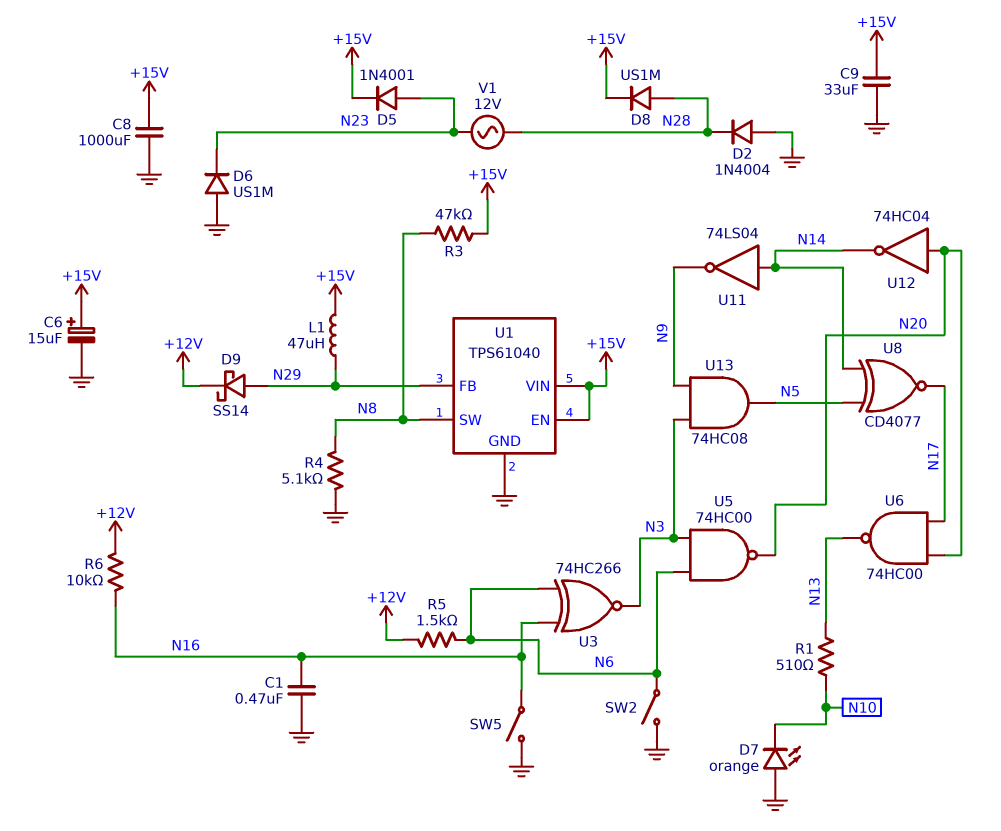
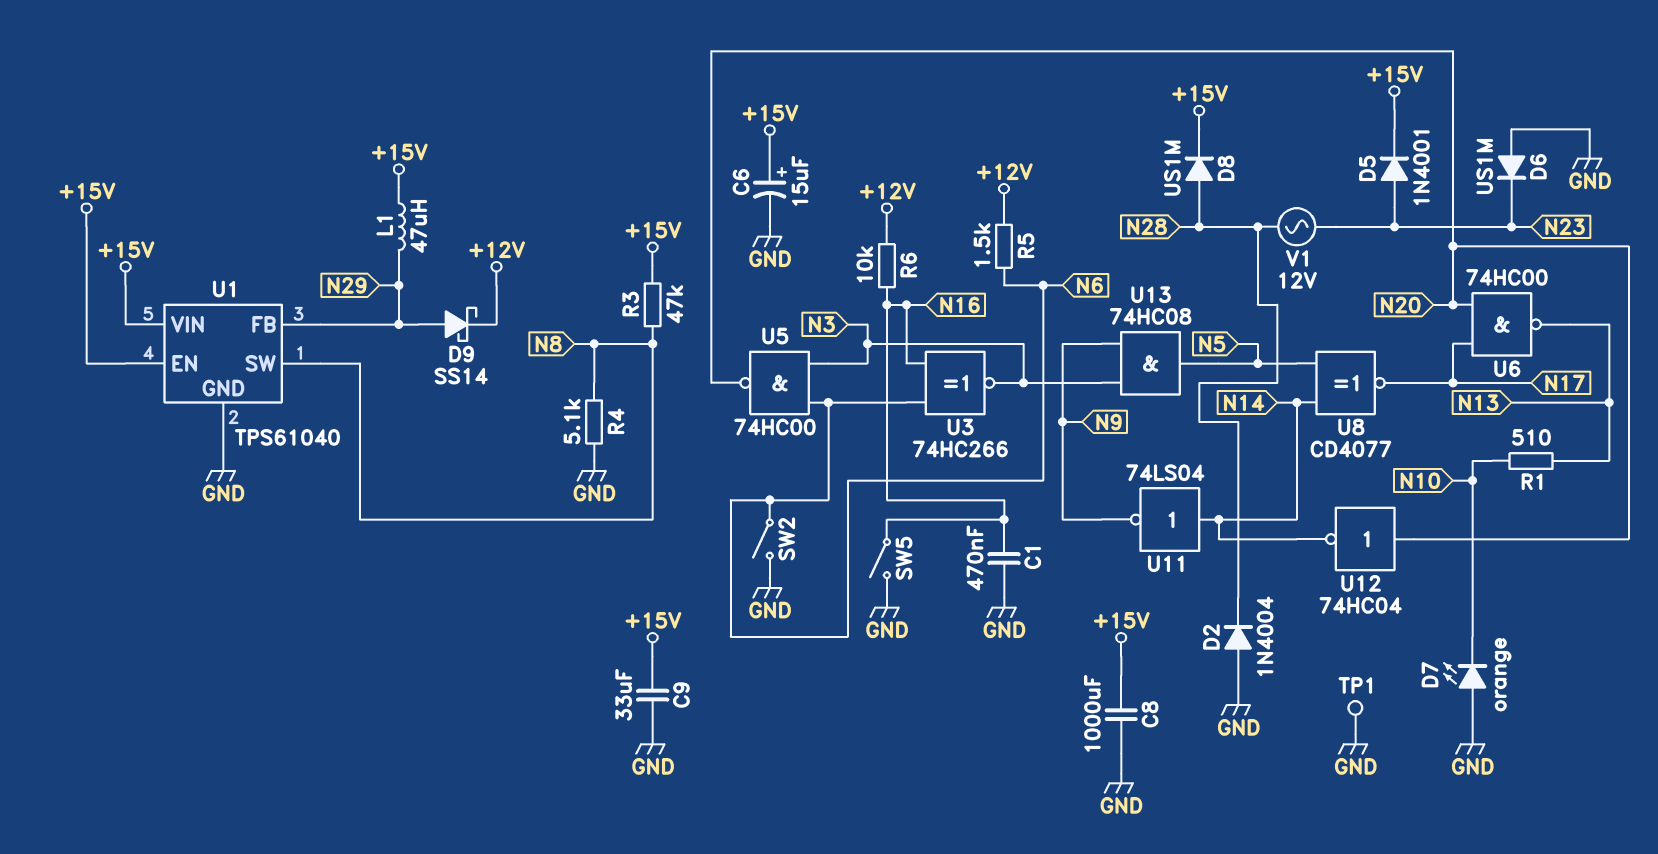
TP1: none -> test point (GND)

